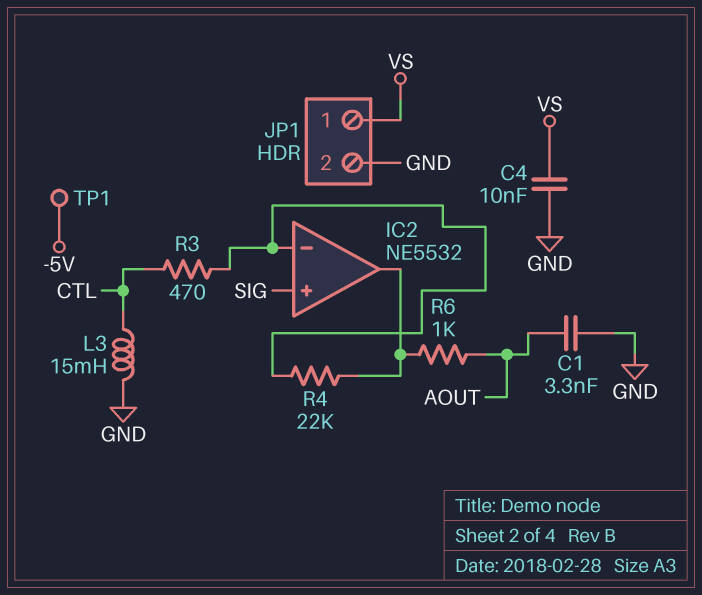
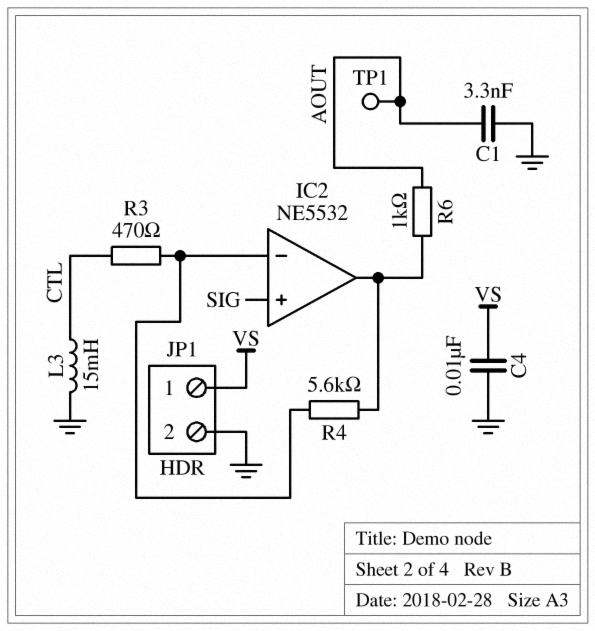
R4: 22k (IC2/in-, IC2/out) -> 5.6k (IC2/in-, IC2/out)
TP1: test point (-5V) -> test point (AOUT)

